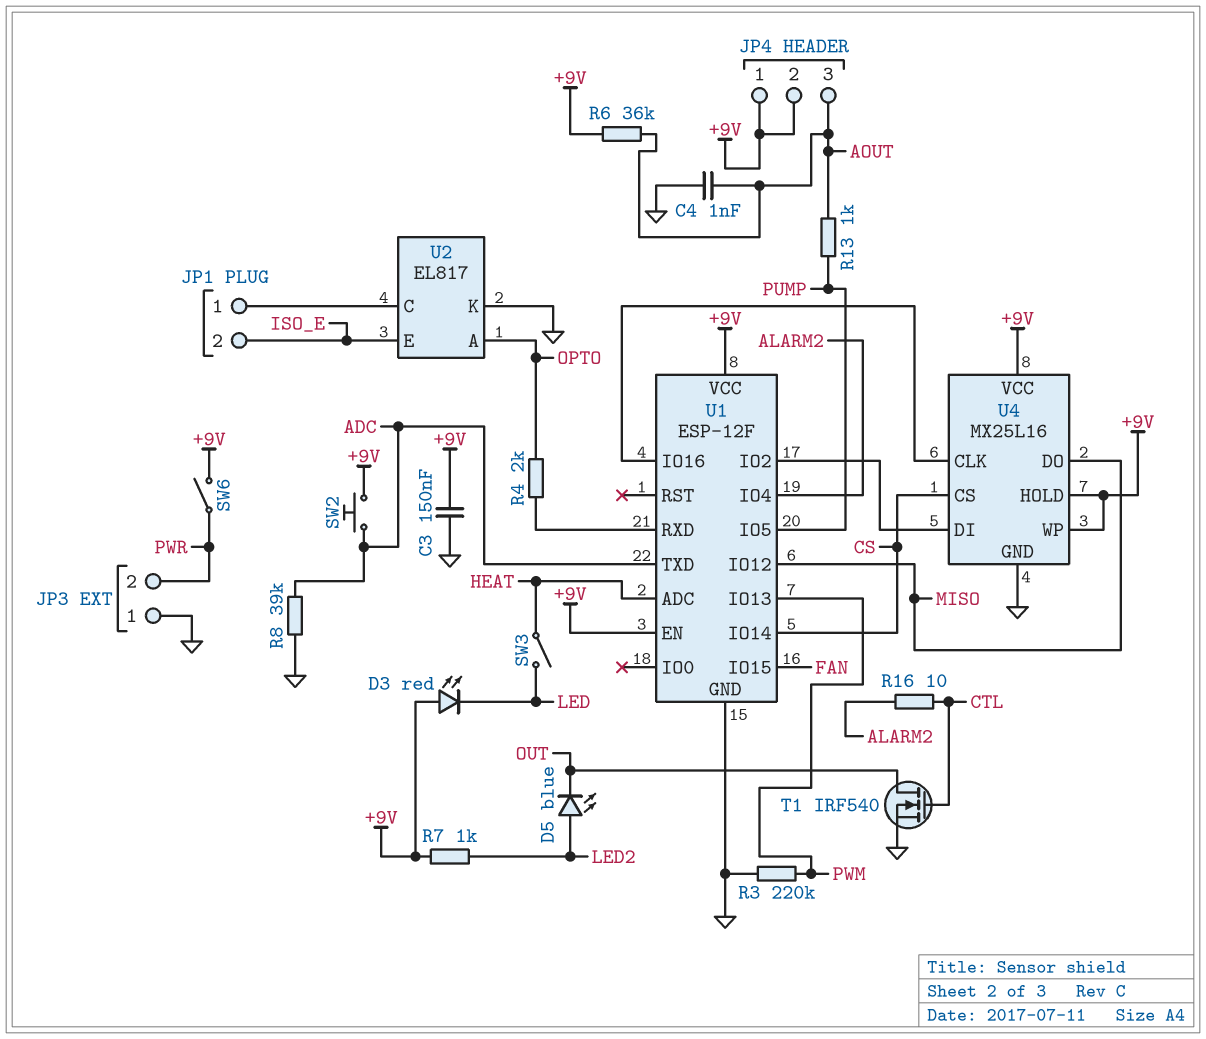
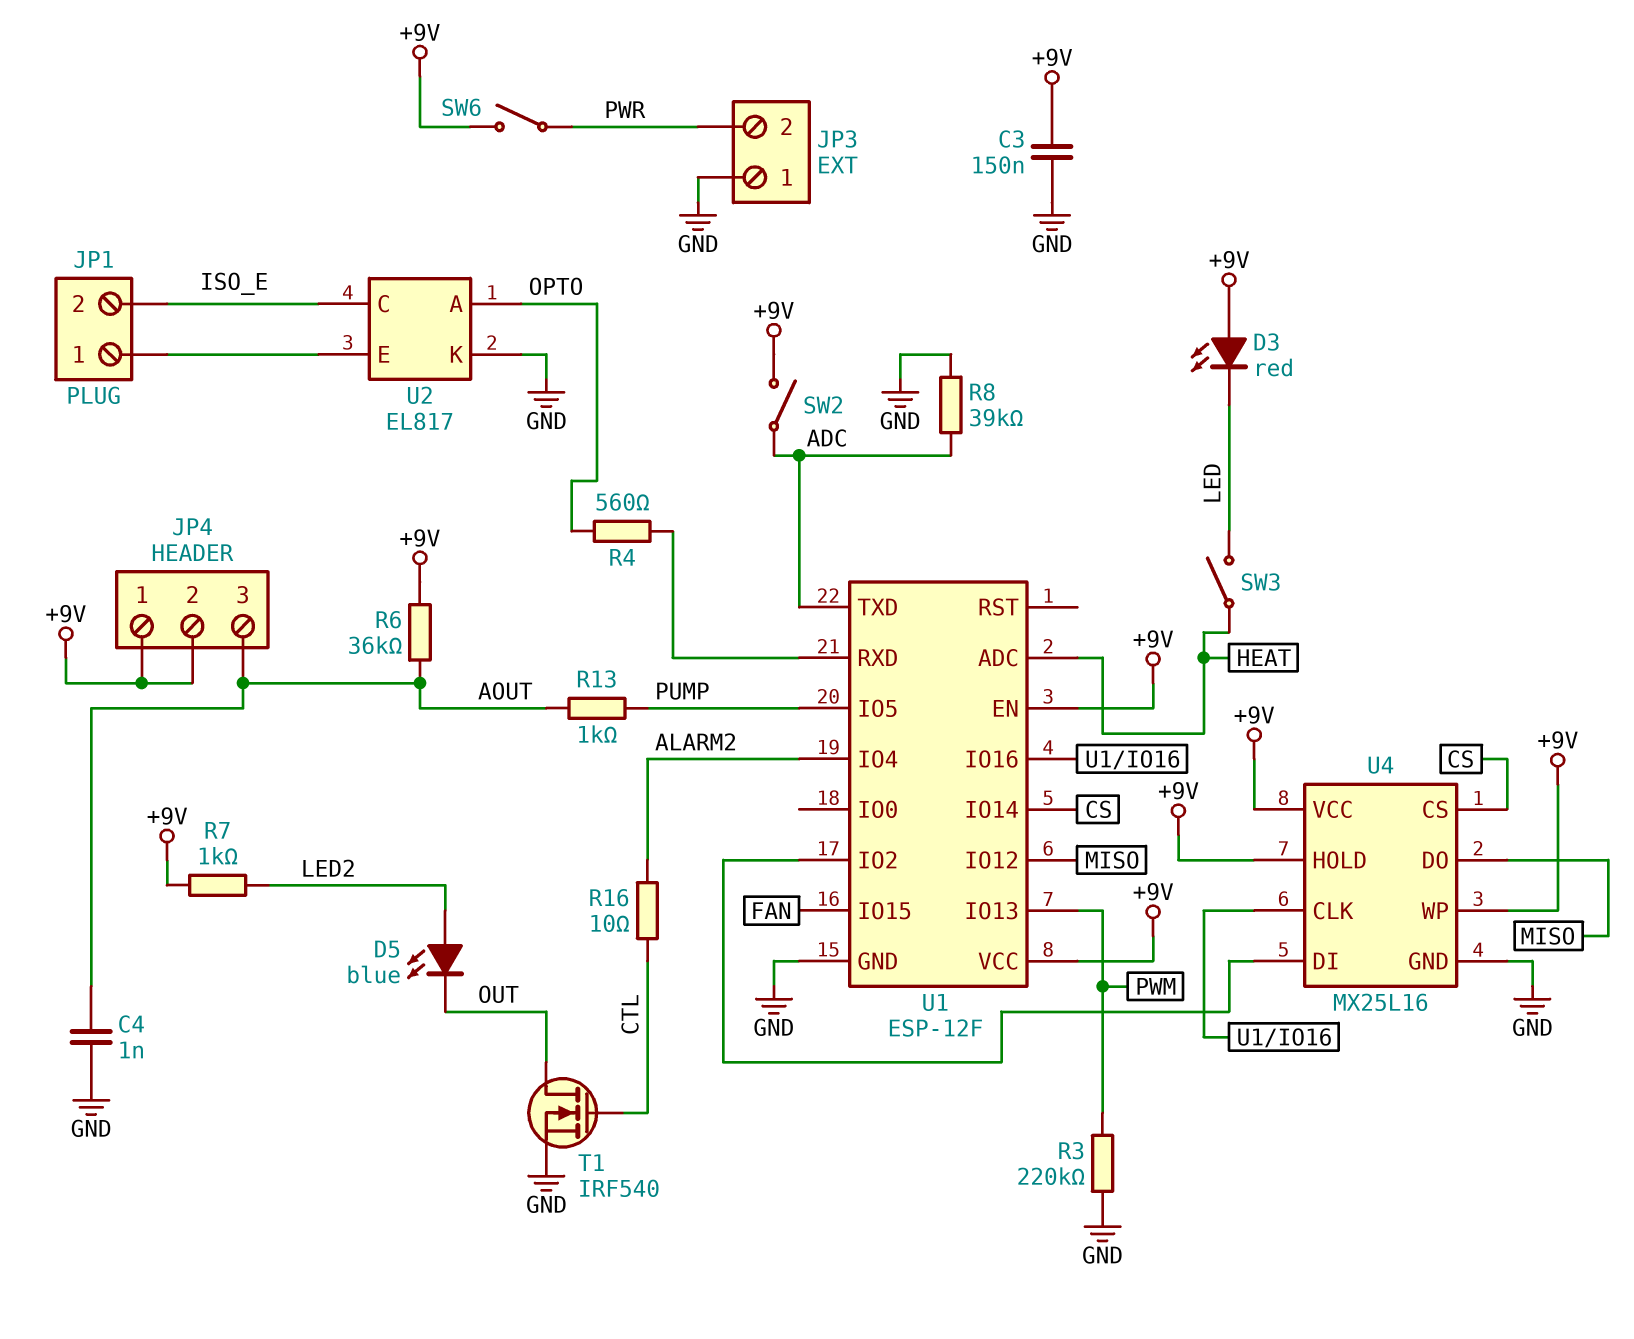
R4: 2k (OPTO, U1/RXD) -> 560 (OPTO, U1/RXD)
SW2: button (+9V, ADC) -> switch (+9V, ADC)
U2 pin C: JP1/1 -> ISO_E
U2 pin E: ISO_E -> JP1/1

